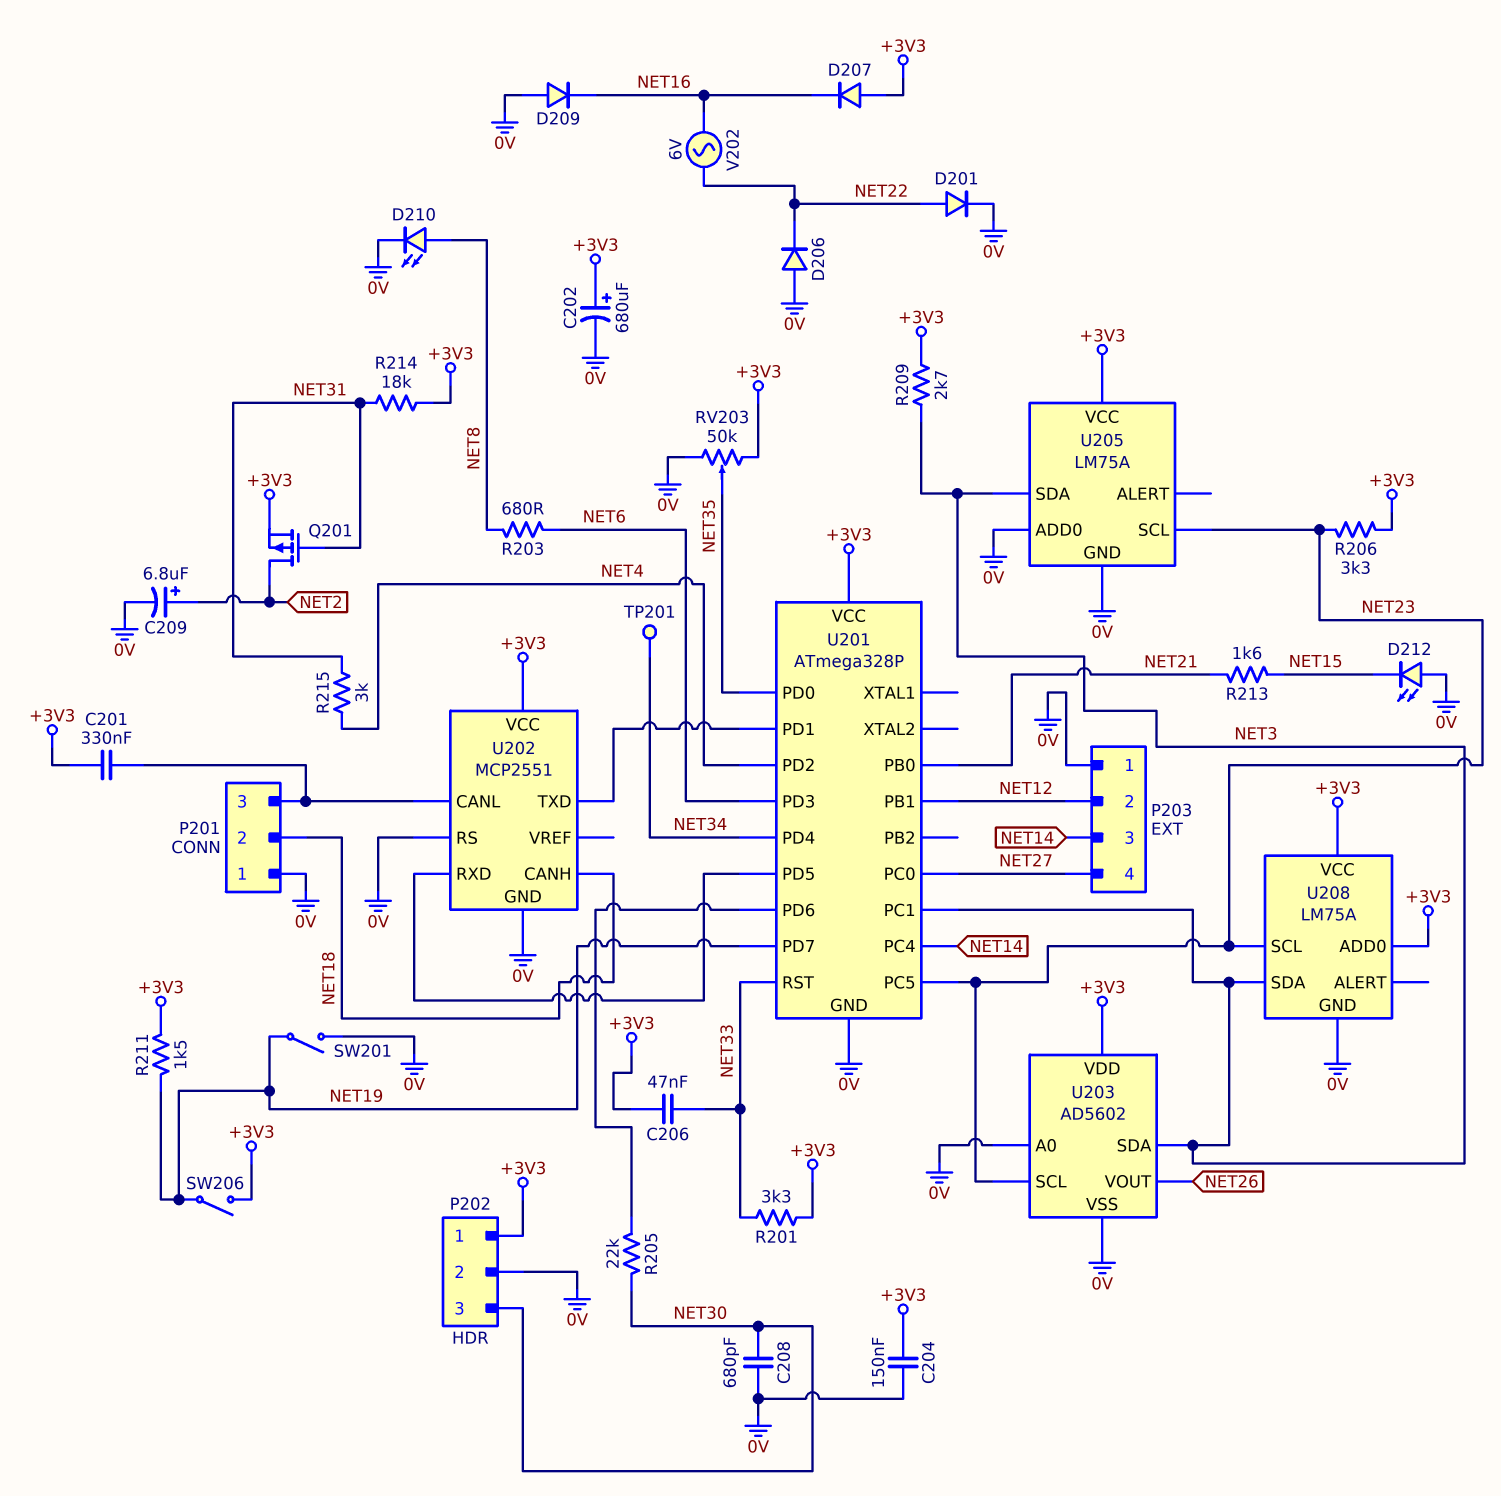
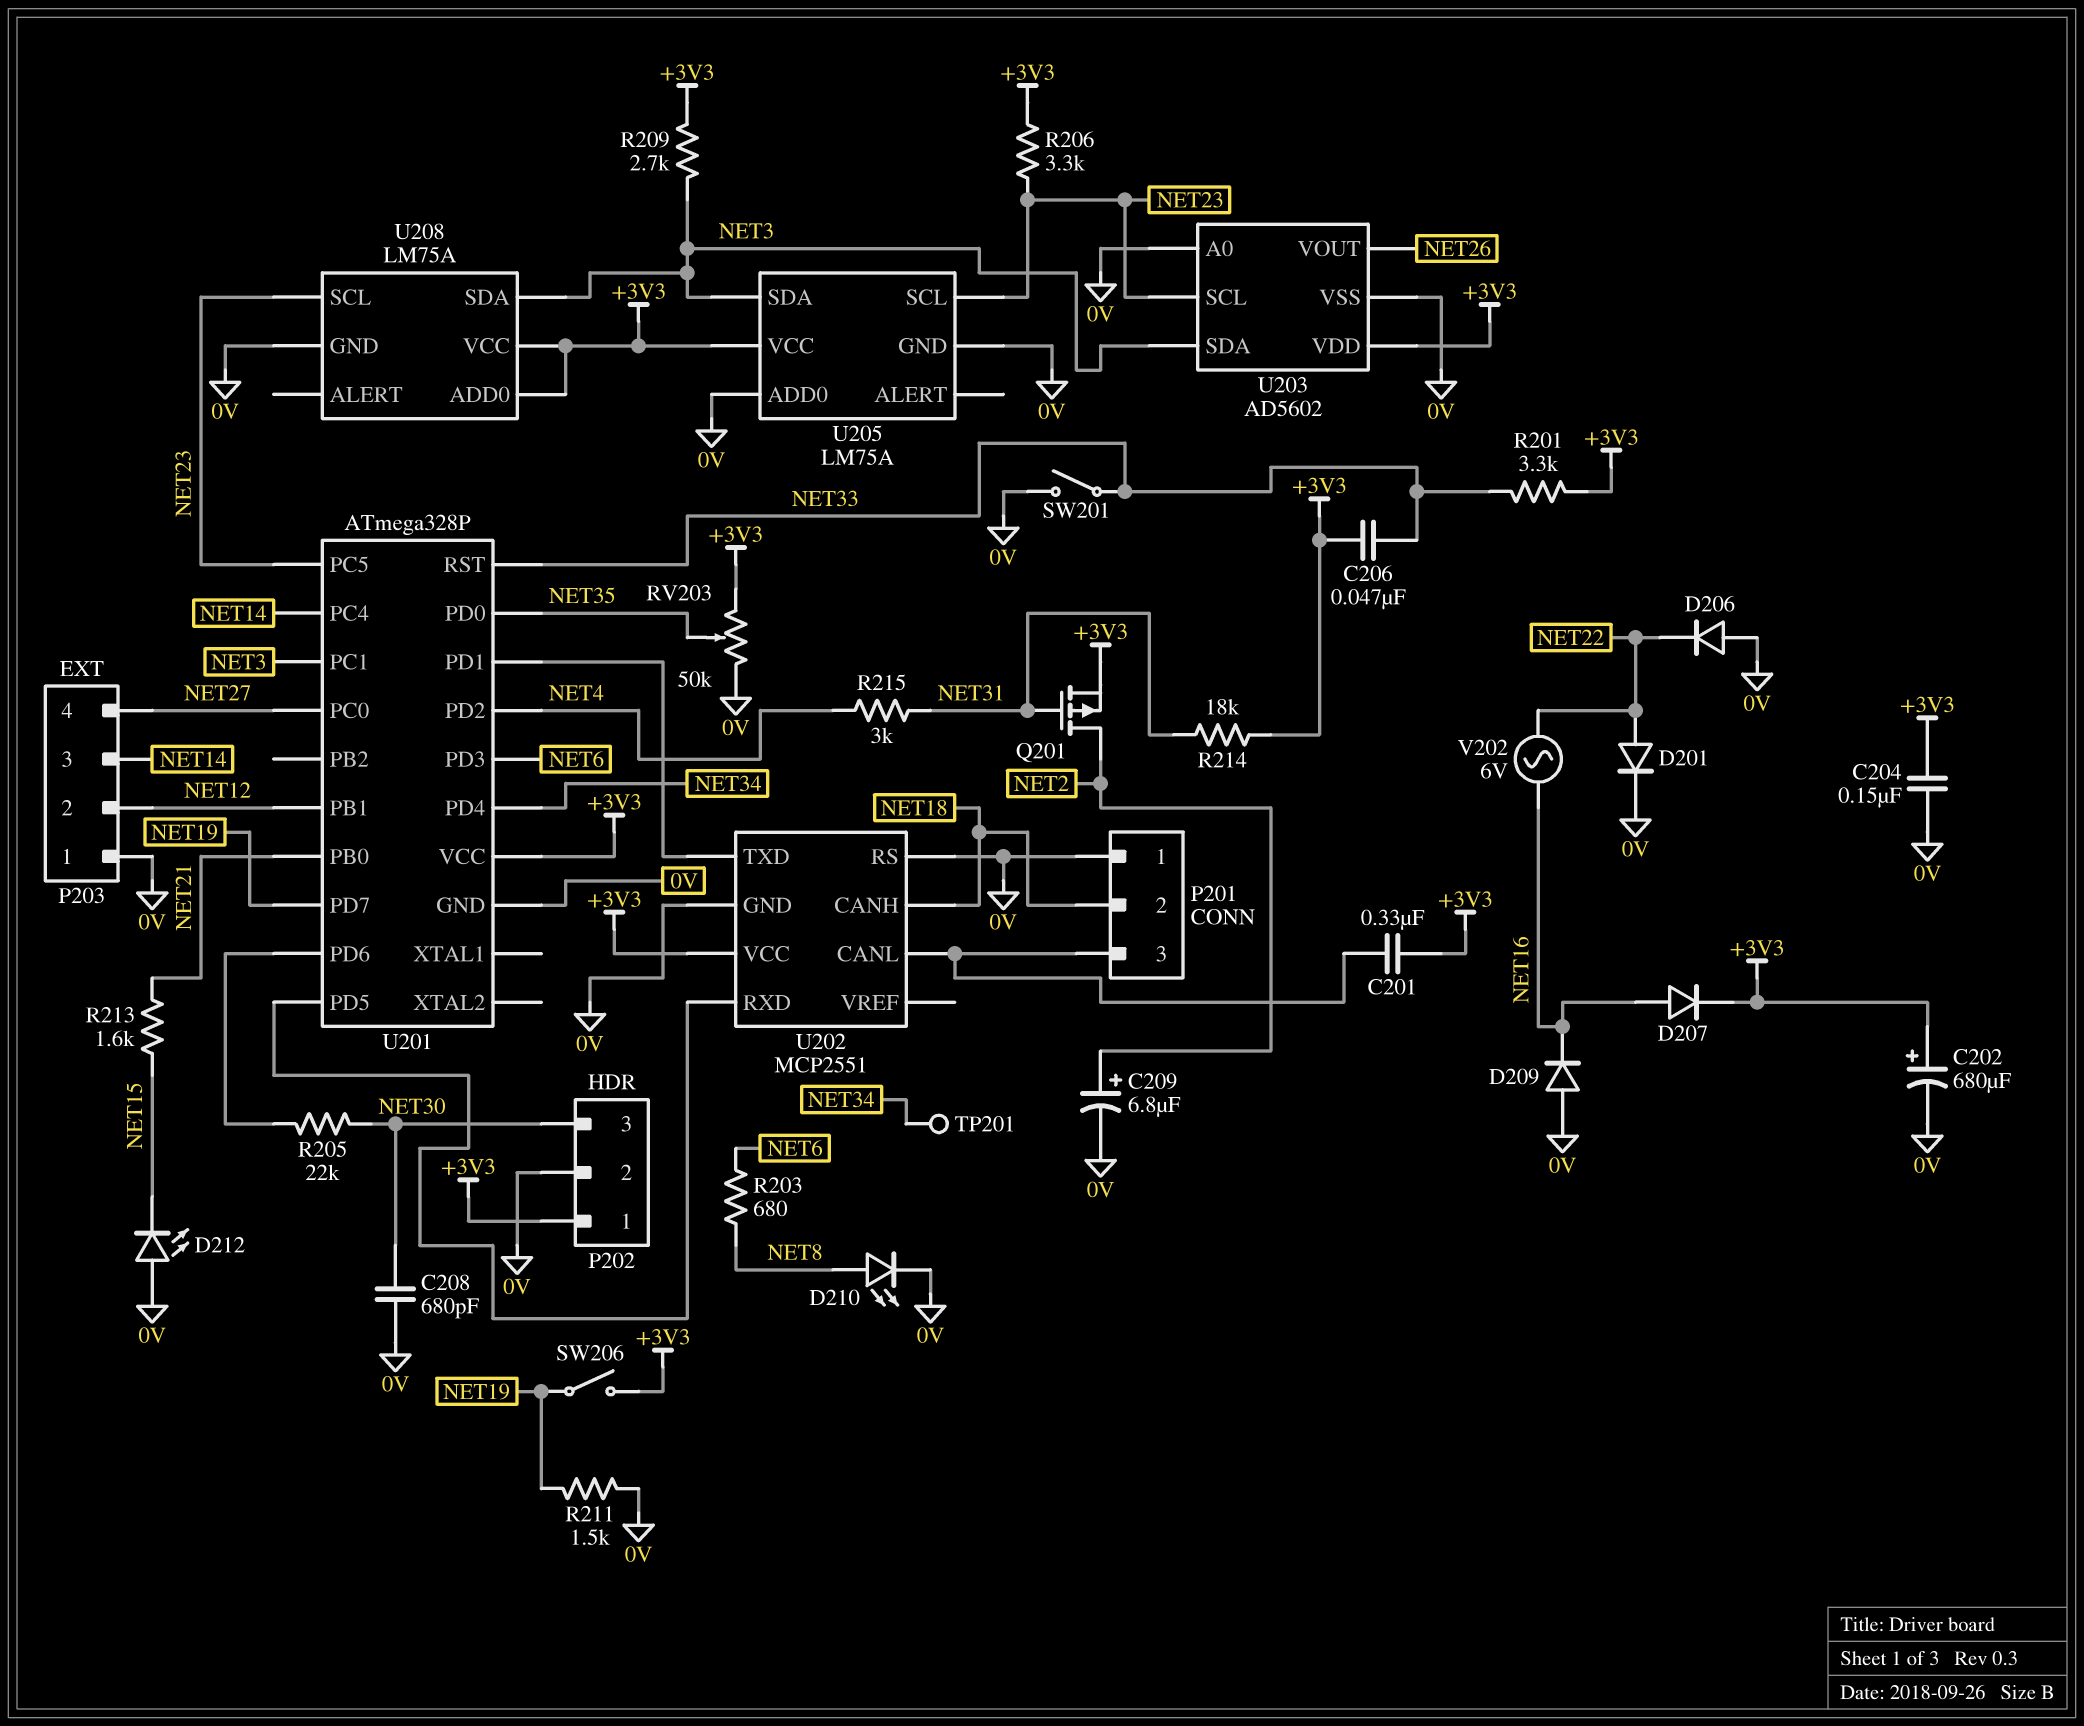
D207: diode (A +3V3, K NET16) -> diode (A NET16, K +3V3)
R211: 1.5k (+3V3, NET19) -> 1.5k (0V, NET19)
SW201: switch (0V, NET19) -> switch (0V, NET33)

